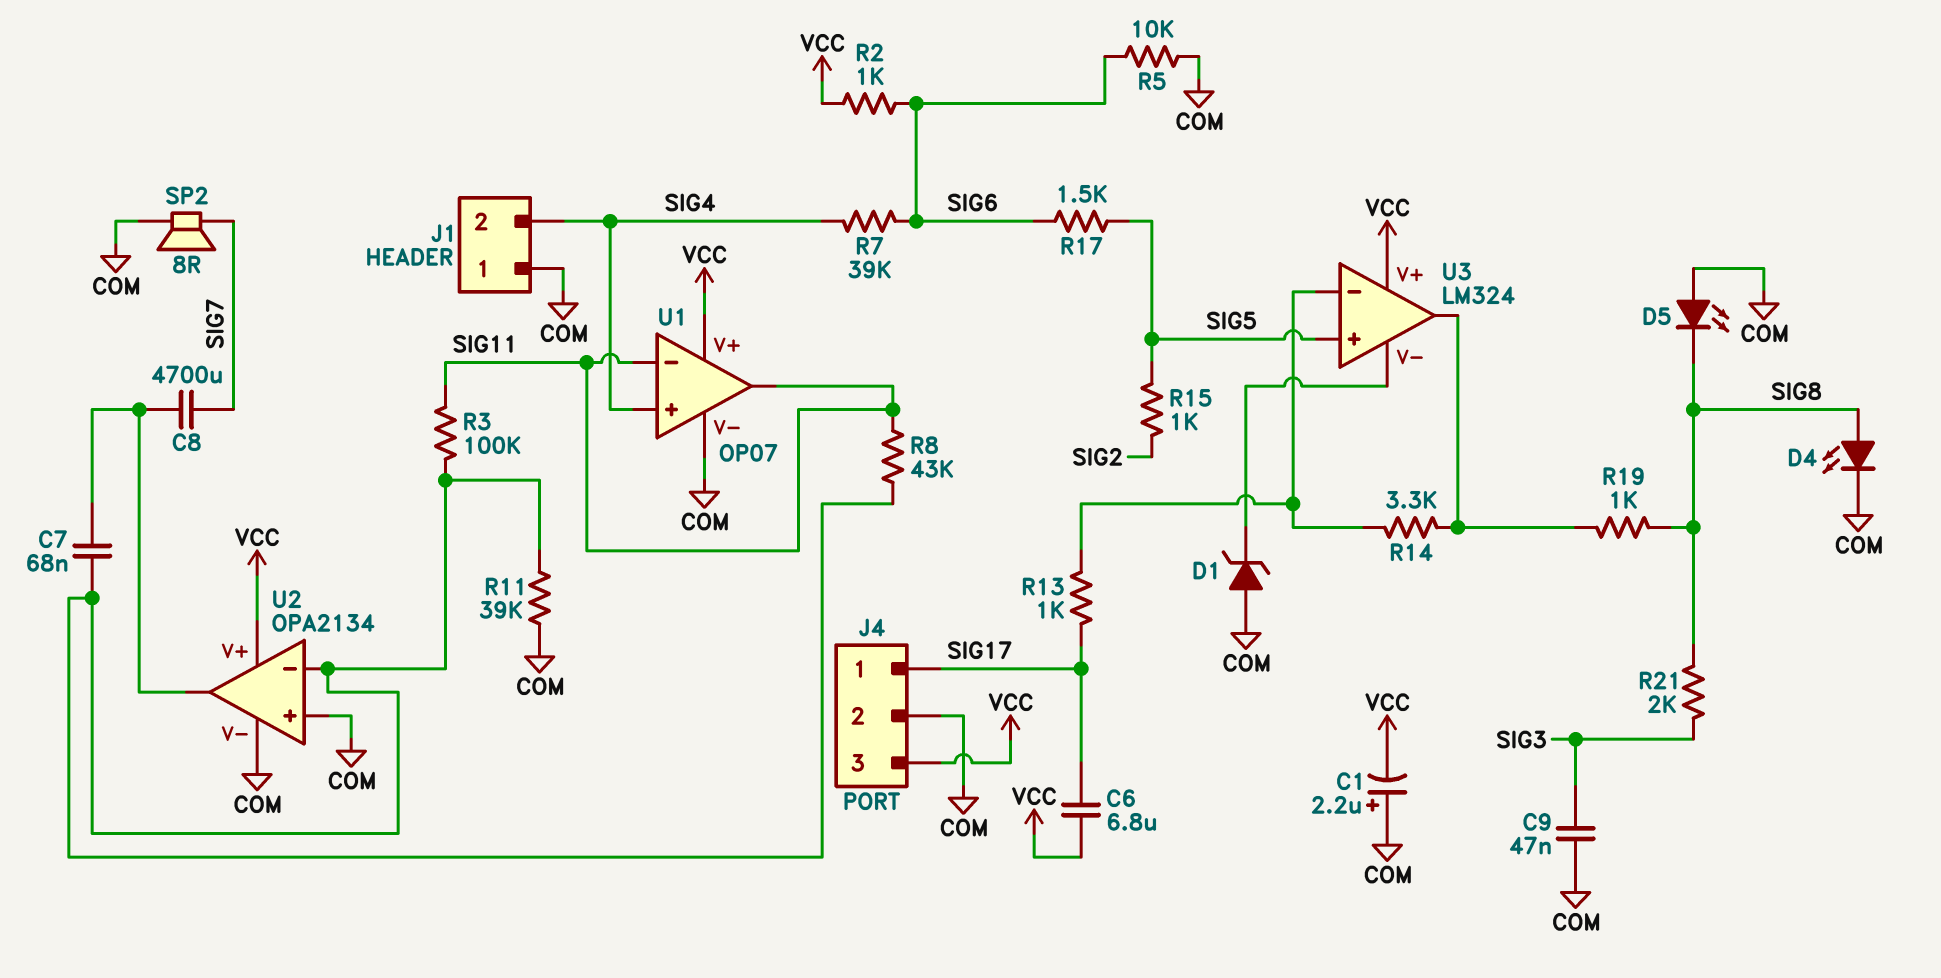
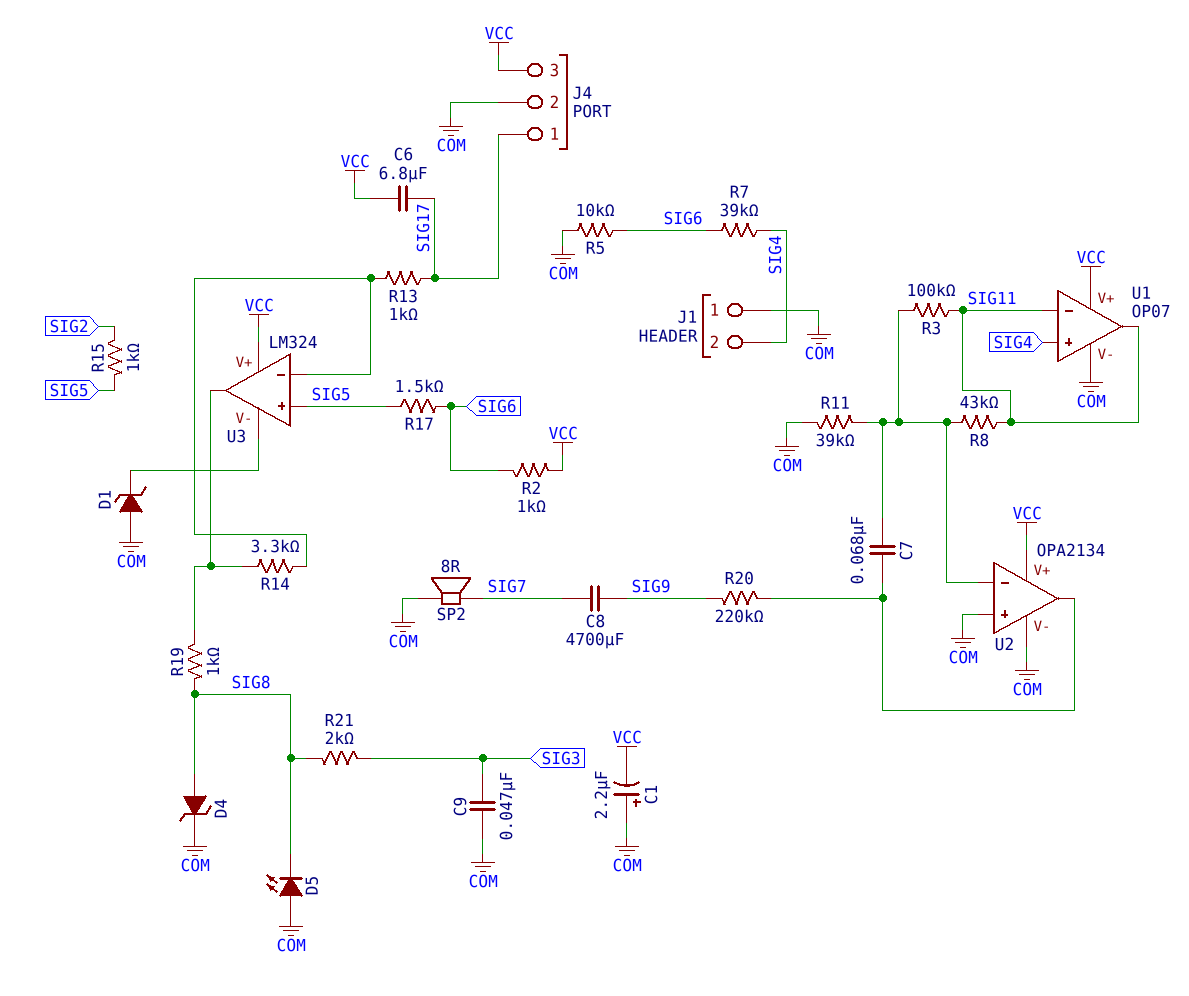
C8: 4700uF (SIG7, U2/out) -> 4700uF (SIG7, SIG9)
D4: LED (A SIG8, K COM) -> zener (A SIG8, K COM)
R20: none -> 220k (SIG9, U2/out)

